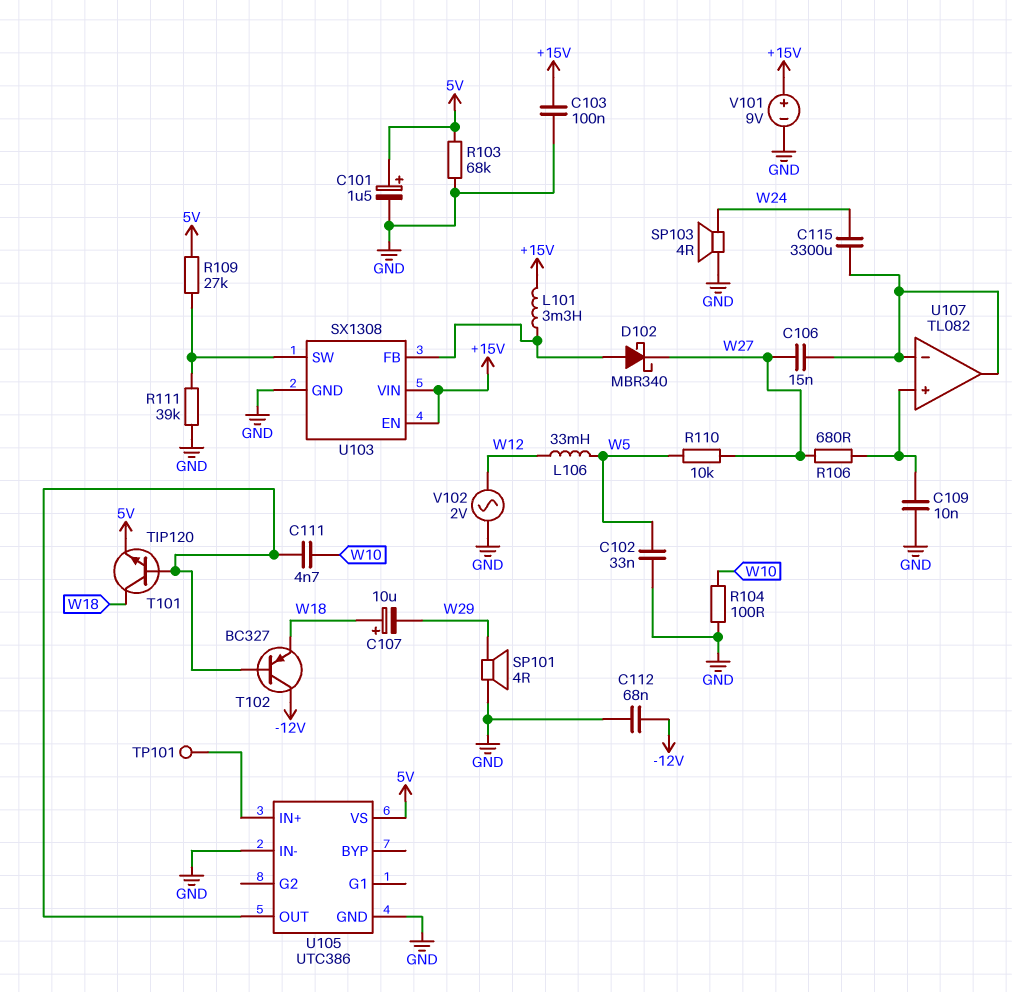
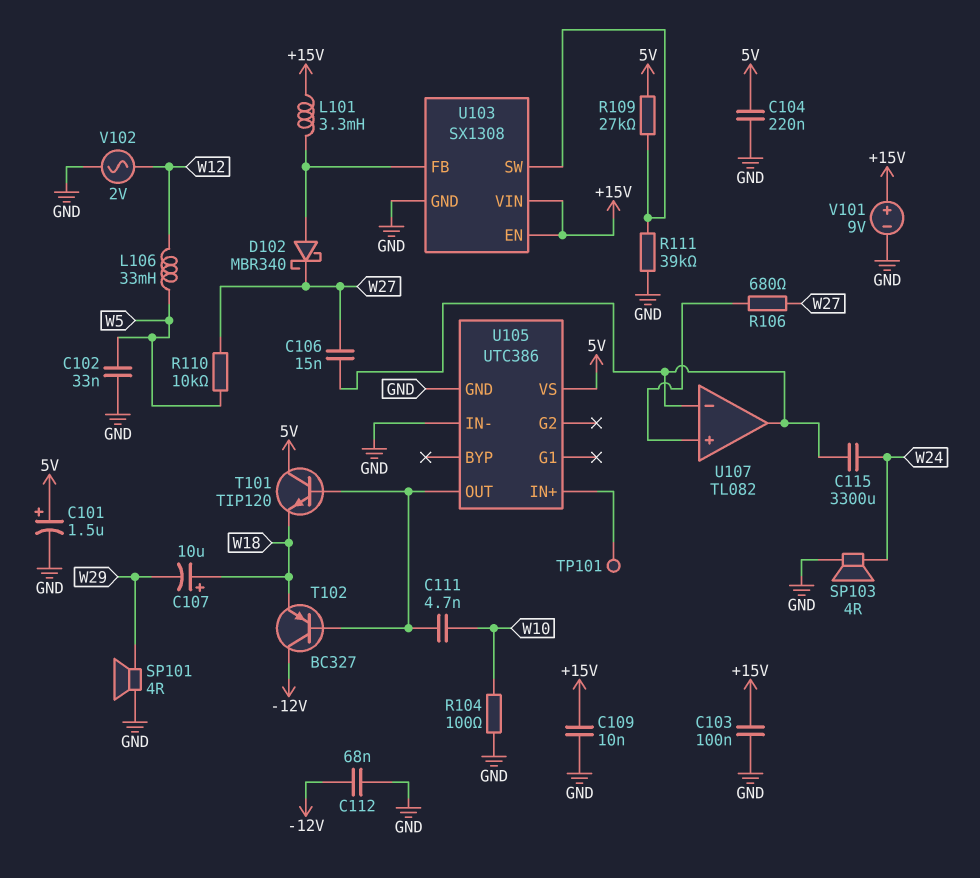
C104: none -> 220nF (5V, GND)
C109: 10nF (GND, U107/in+) -> 10nF (+15V, GND)
R103: 68k (5V, GND) -> none
T101: NPN TIP120 (B U105/OUT, C W18, E 5V) -> NPN TIP120 (B U105/OUT, C 5V, E W18)

